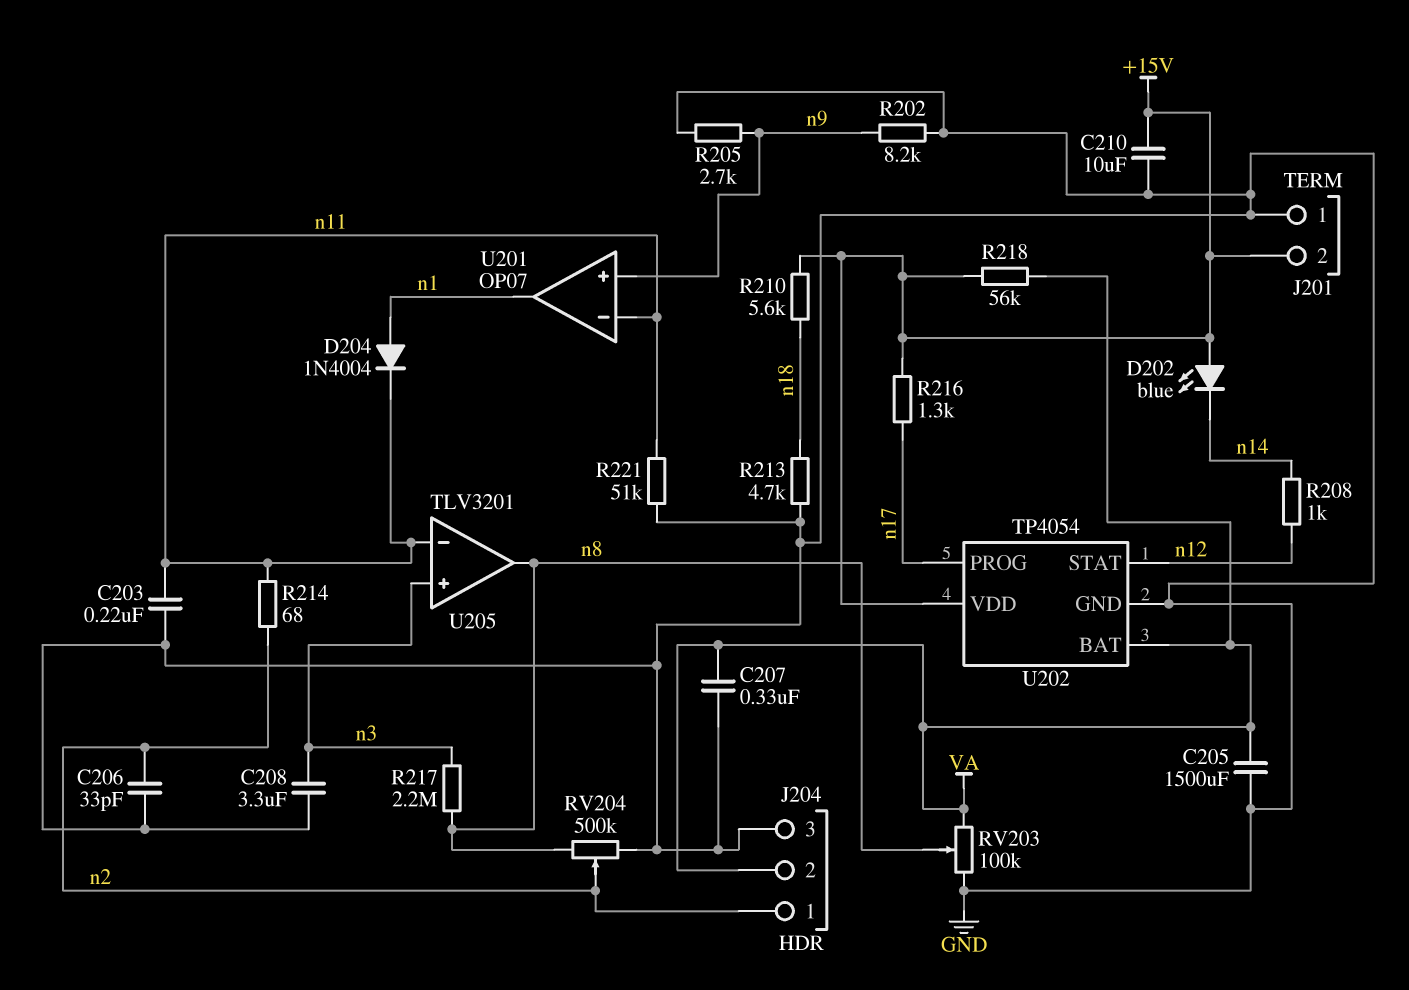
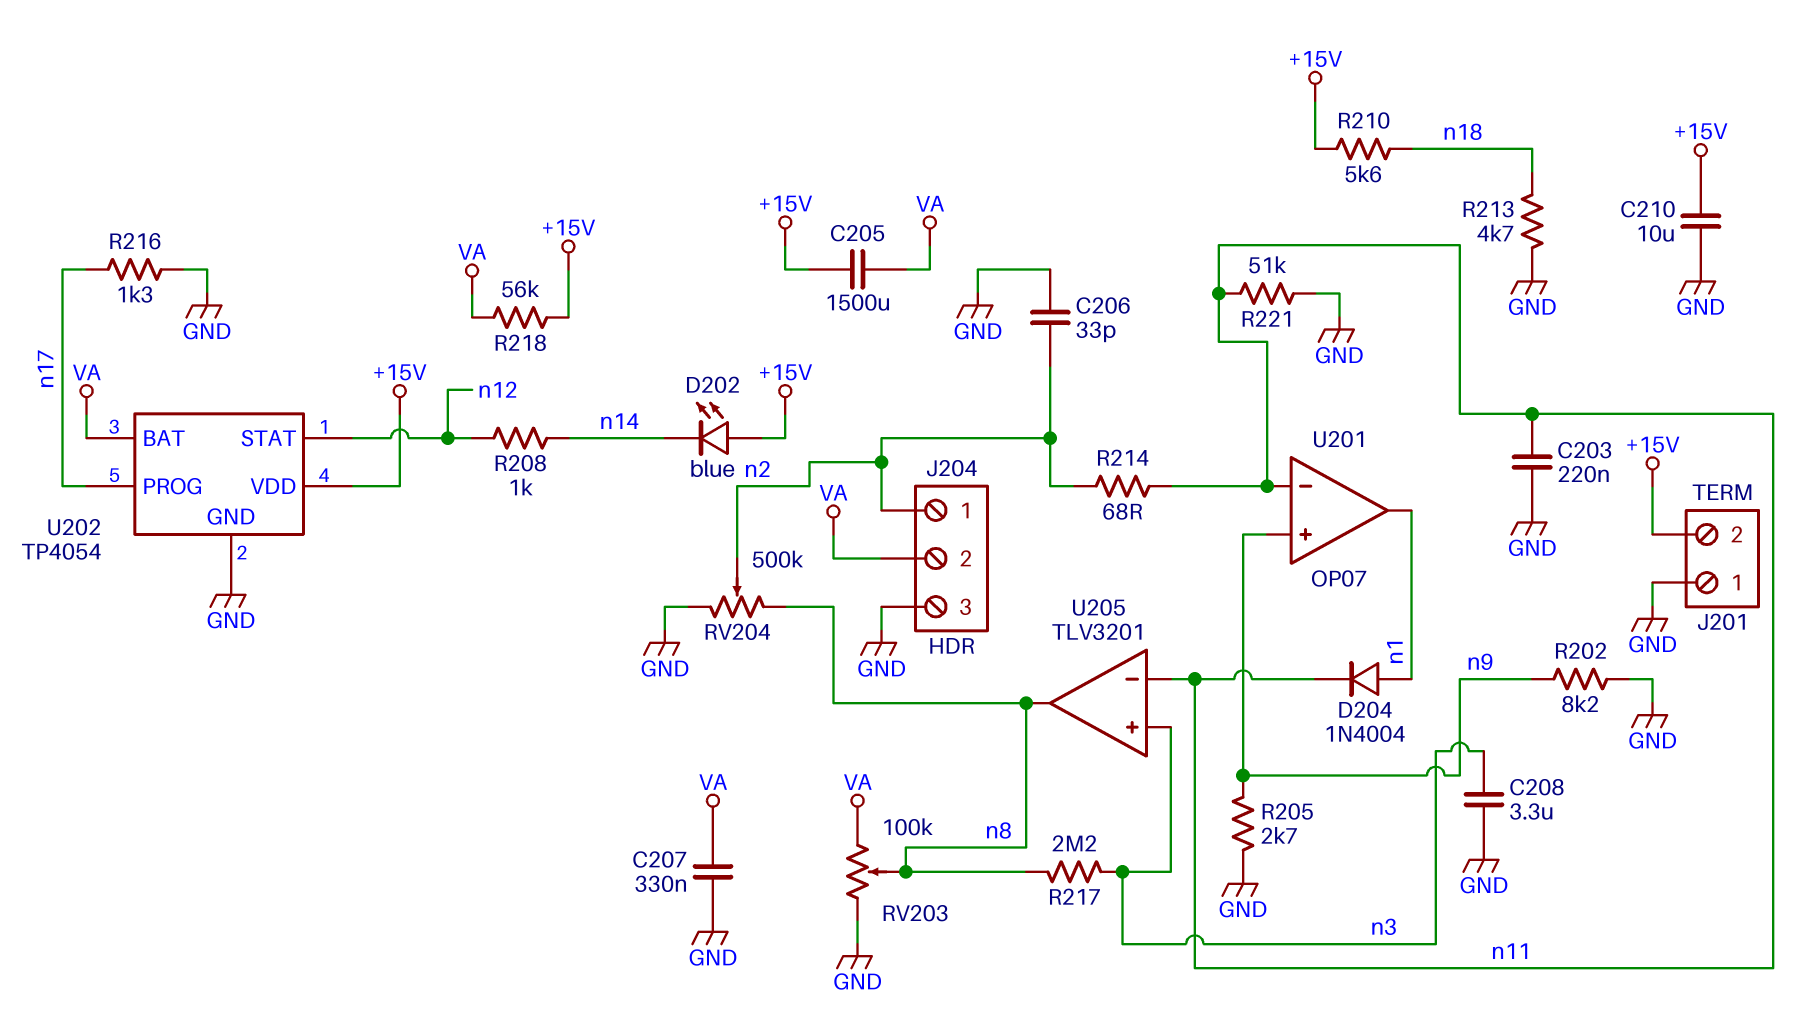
C205: 1500uF (GND, VA) -> 1500uF (+15V, VA)
R216: 1.3k (+15V, n17) -> 1.3k (GND, n17)

